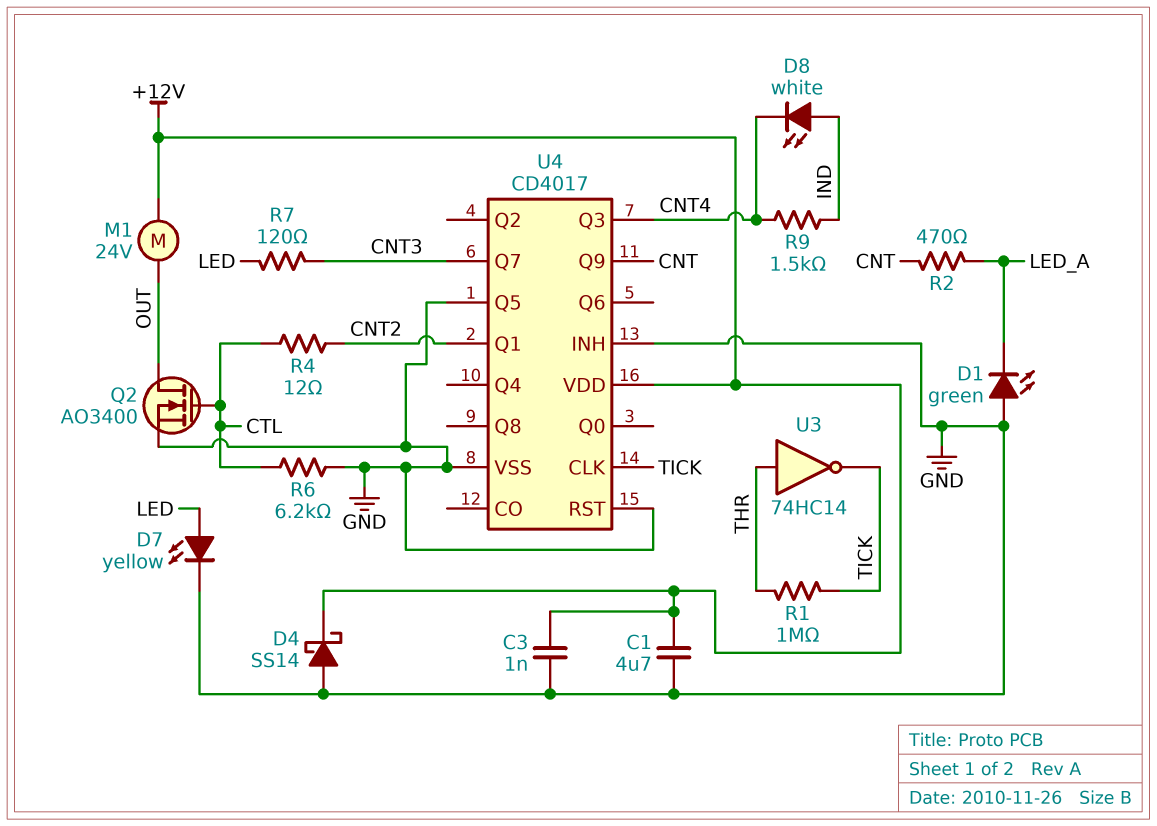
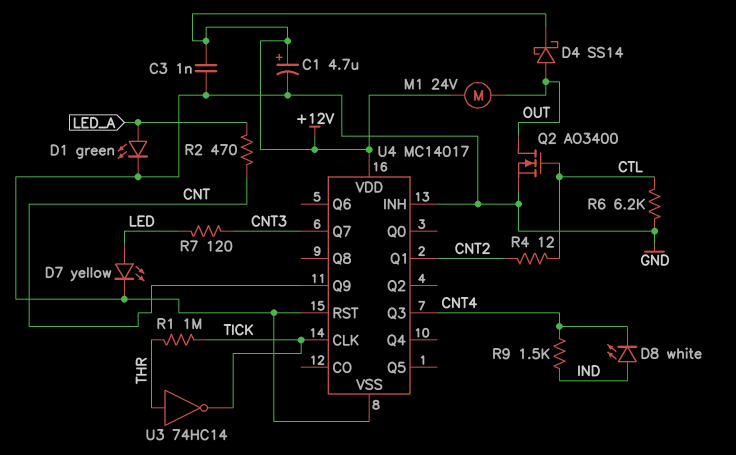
C1: 4.7uF (+12V, GND) -> 4.7uF (plus +12V, minus GND)
D1: LED green (A GND, K LED_A) -> LED green (A LED_A, K GND)
D4: schottky SS14 (A GND, K +12V) -> schottky SS14 (A OUT, K +12V)
U4: CD4017 -> MC14017
U4 pin Q5: GND -> none

